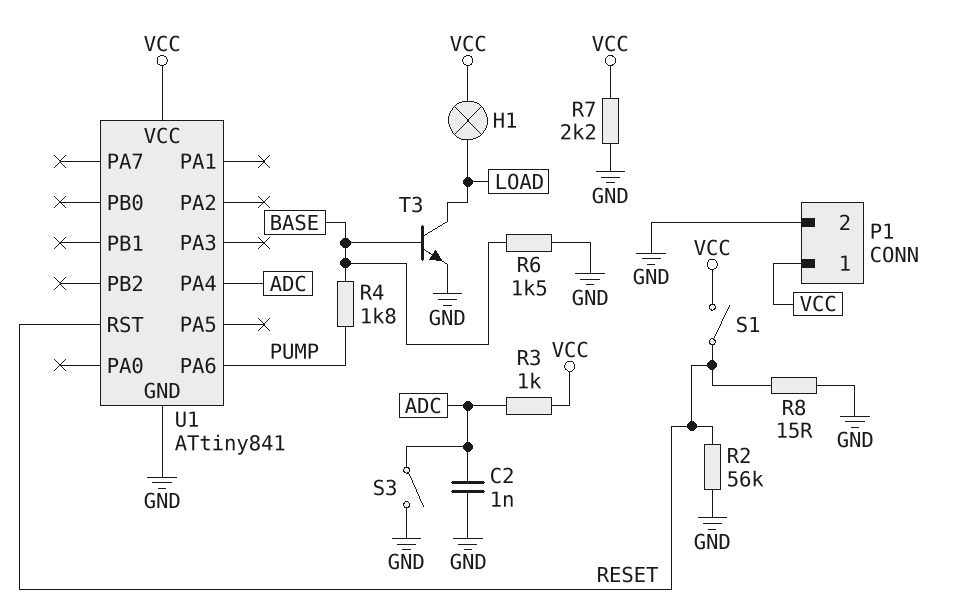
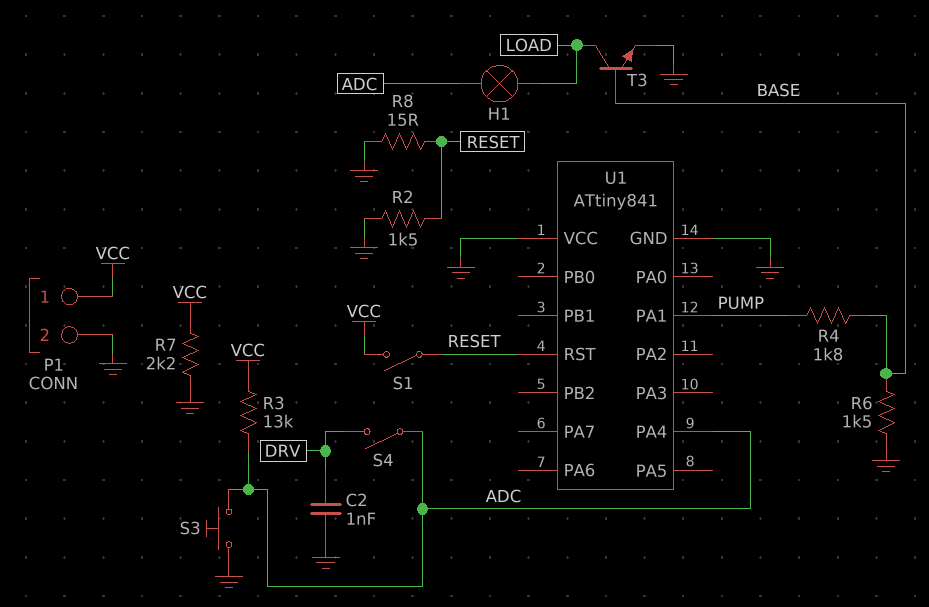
C2: 1nF (ADC, GND) -> 1nF (DRV, GND)
H1: lamp (LOAD, VCC) -> lamp (ADC, LOAD)
R2: 56k (GND, RESET) -> 1.5k (GND, RESET)
R3: 1k (ADC, VCC) -> 13k (ADC, VCC)
S3: switch (ADC, GND) -> button (ADC, GND)
S4: none -> switch (ADC, DRV)
U1 pin PA1: none -> PUMP
U1 pin PA6: PUMP -> none
U1 pin VCC: VCC -> GND

